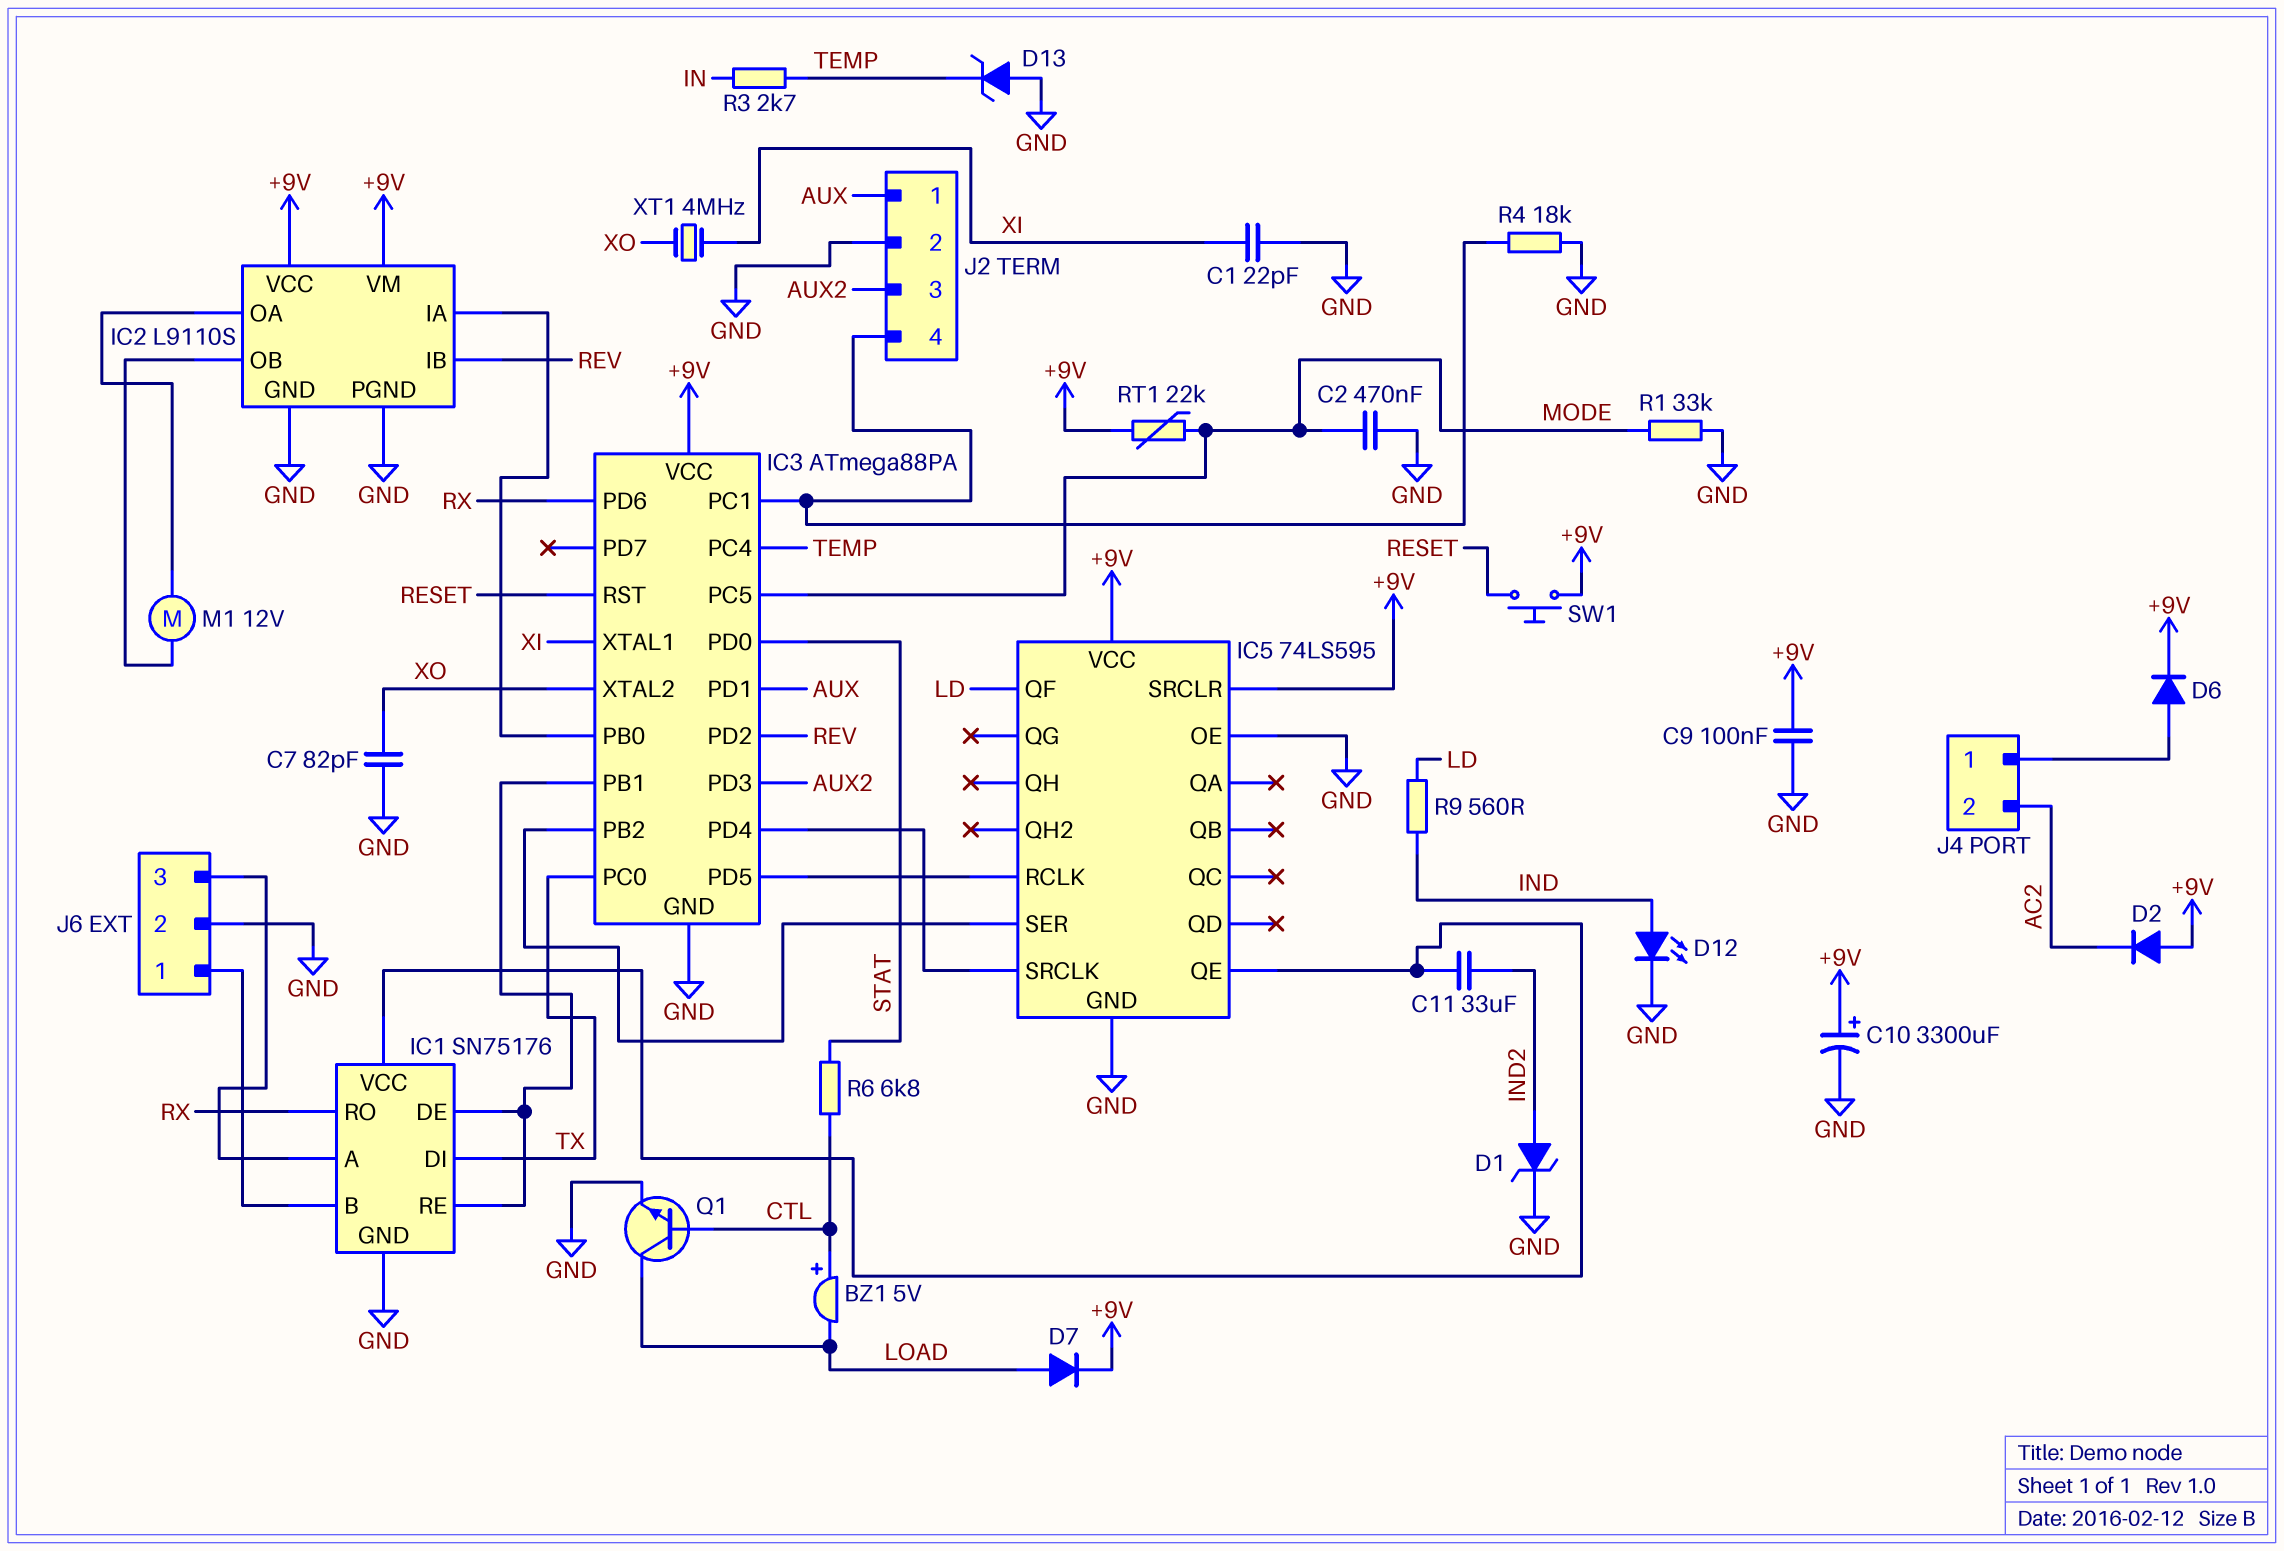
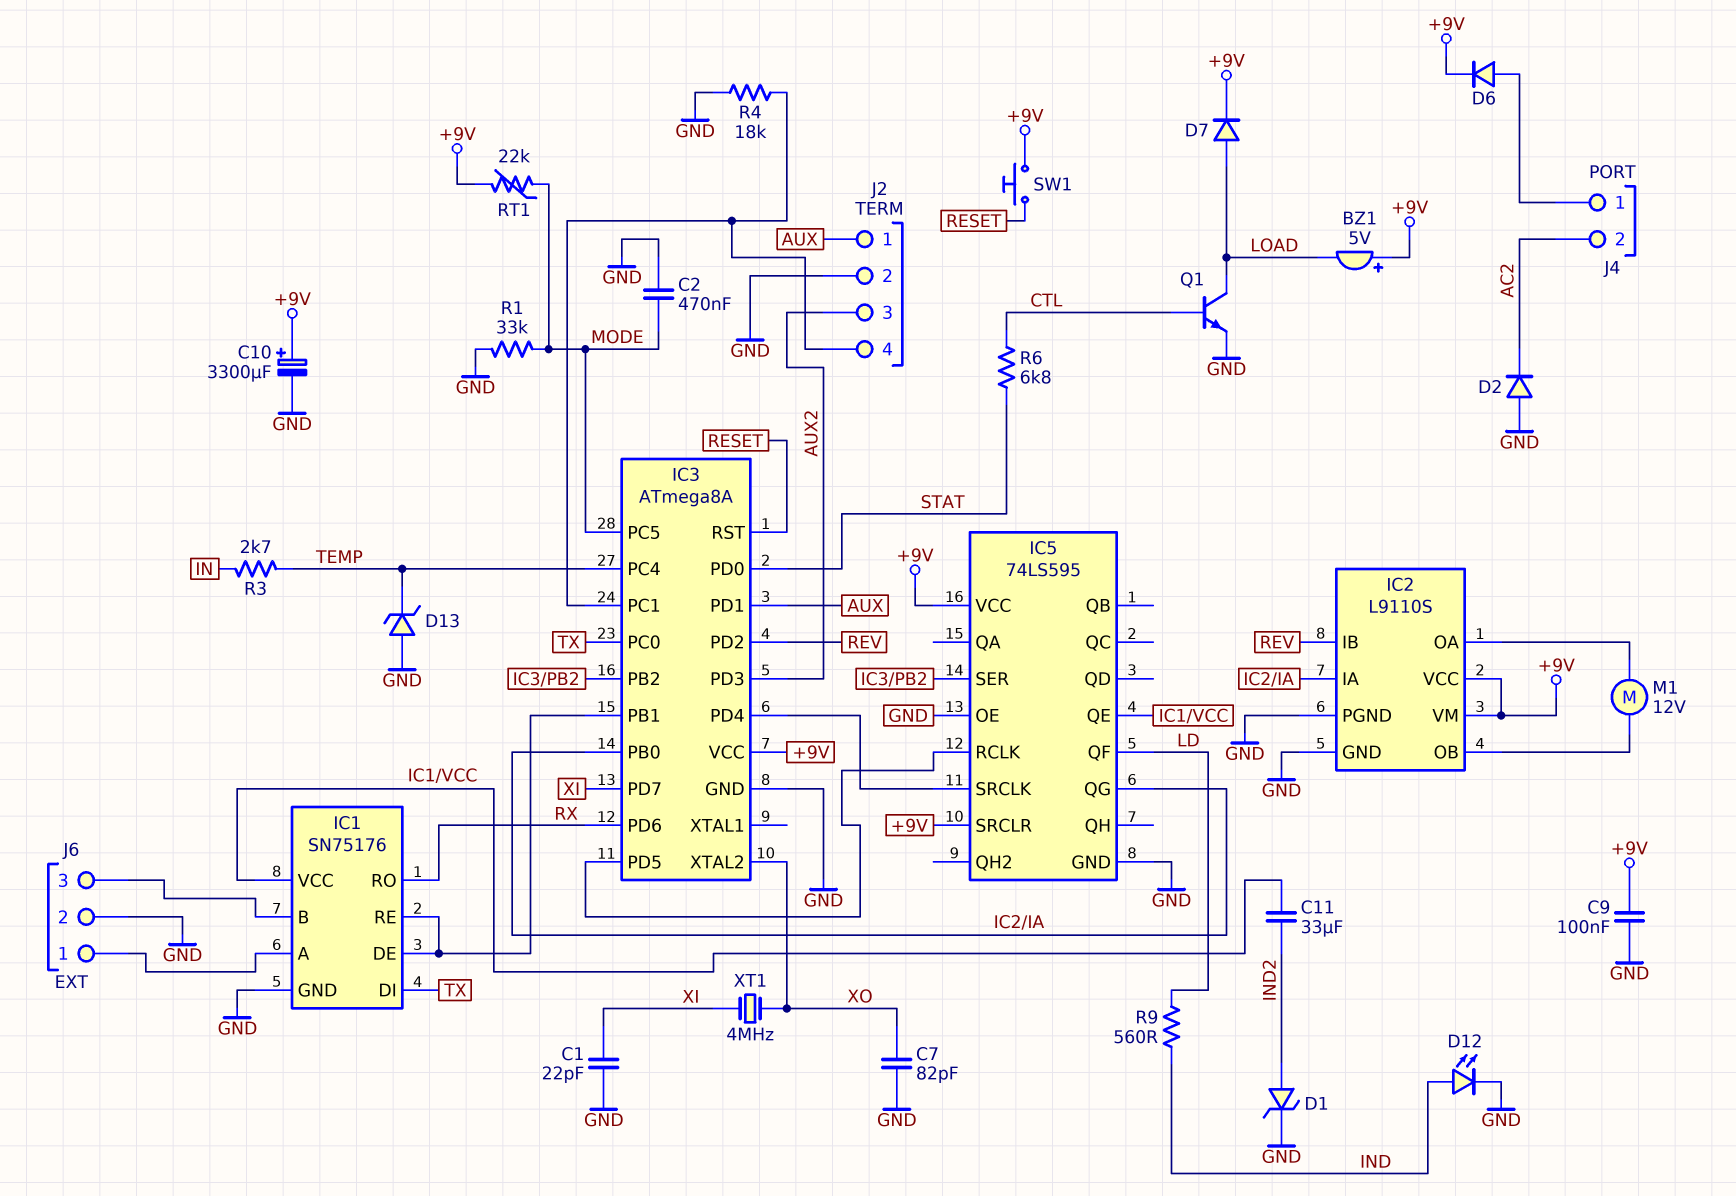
BZ1: buzzer 5V (plus CTL, minus LOAD) -> buzzer 5V (plus +9V, minus LOAD)
D2: diode (A +9V, K AC2) -> diode (A GND, K AC2)
IC3: ATmega88PA -> ATmega8A
IC3 pin PD7: none -> XI
IC3 pin XTAL1: XI -> none
IC5 pin QG: none -> IC2/IA
J6 pin 1: IC1/B -> IC1/A
J6 pin 3: IC1/A -> IC1/B

